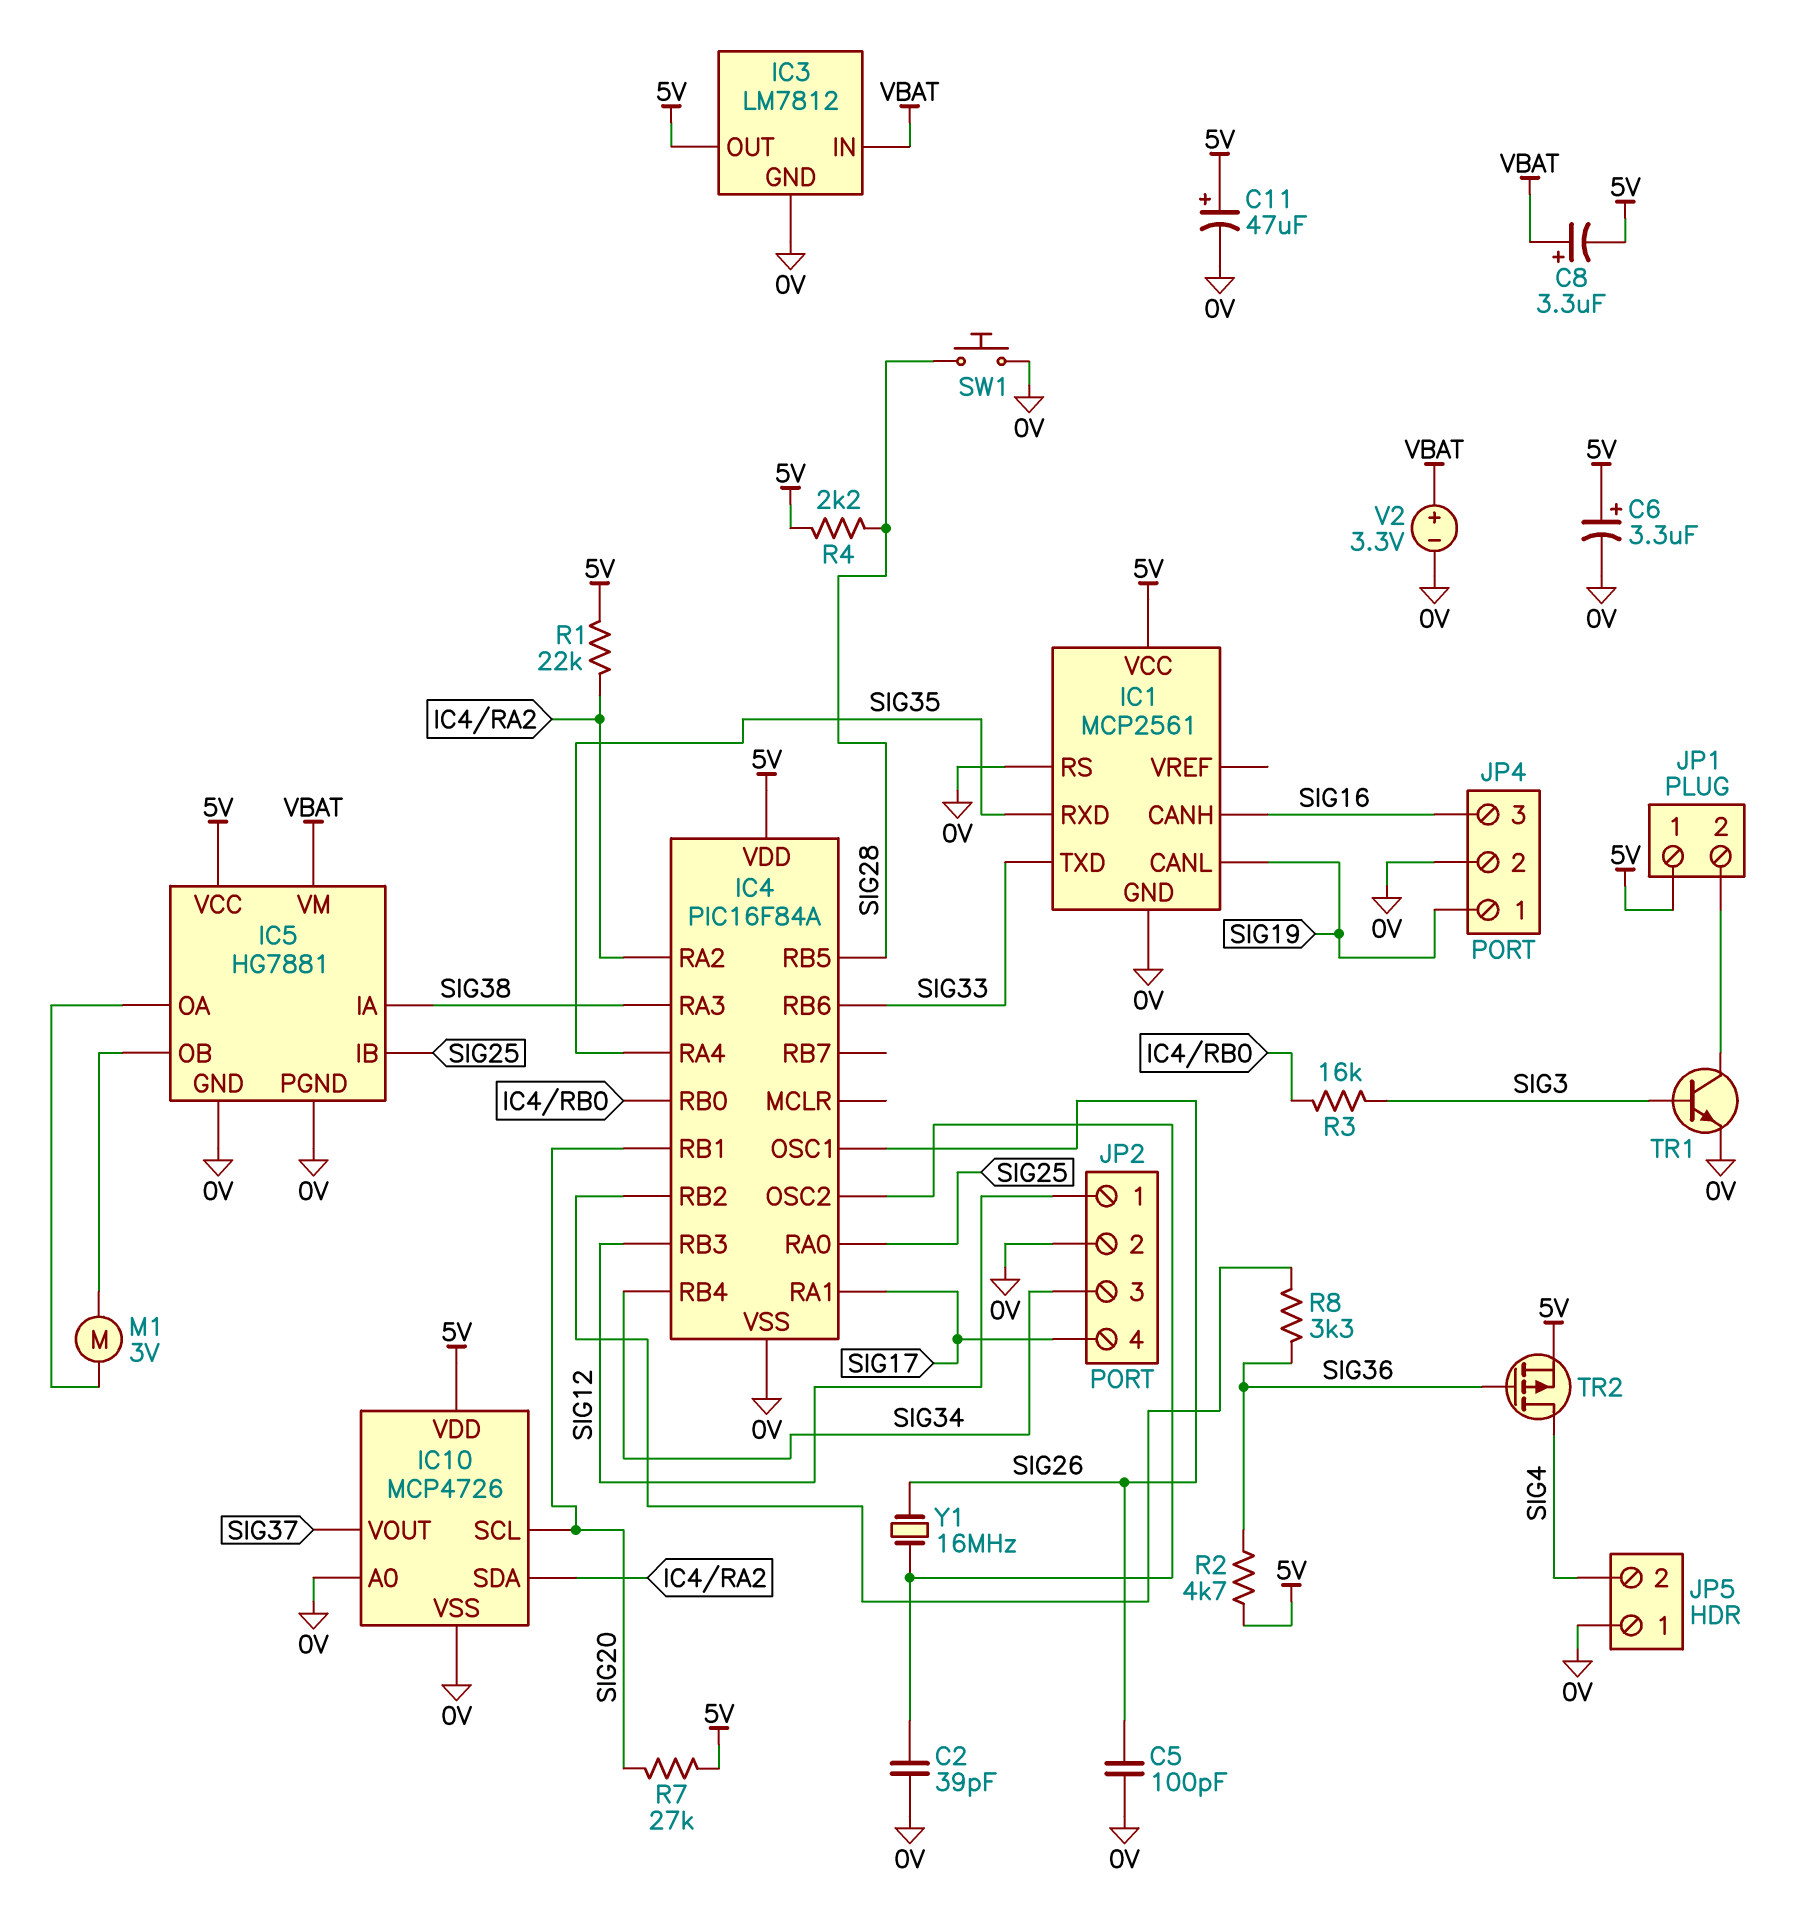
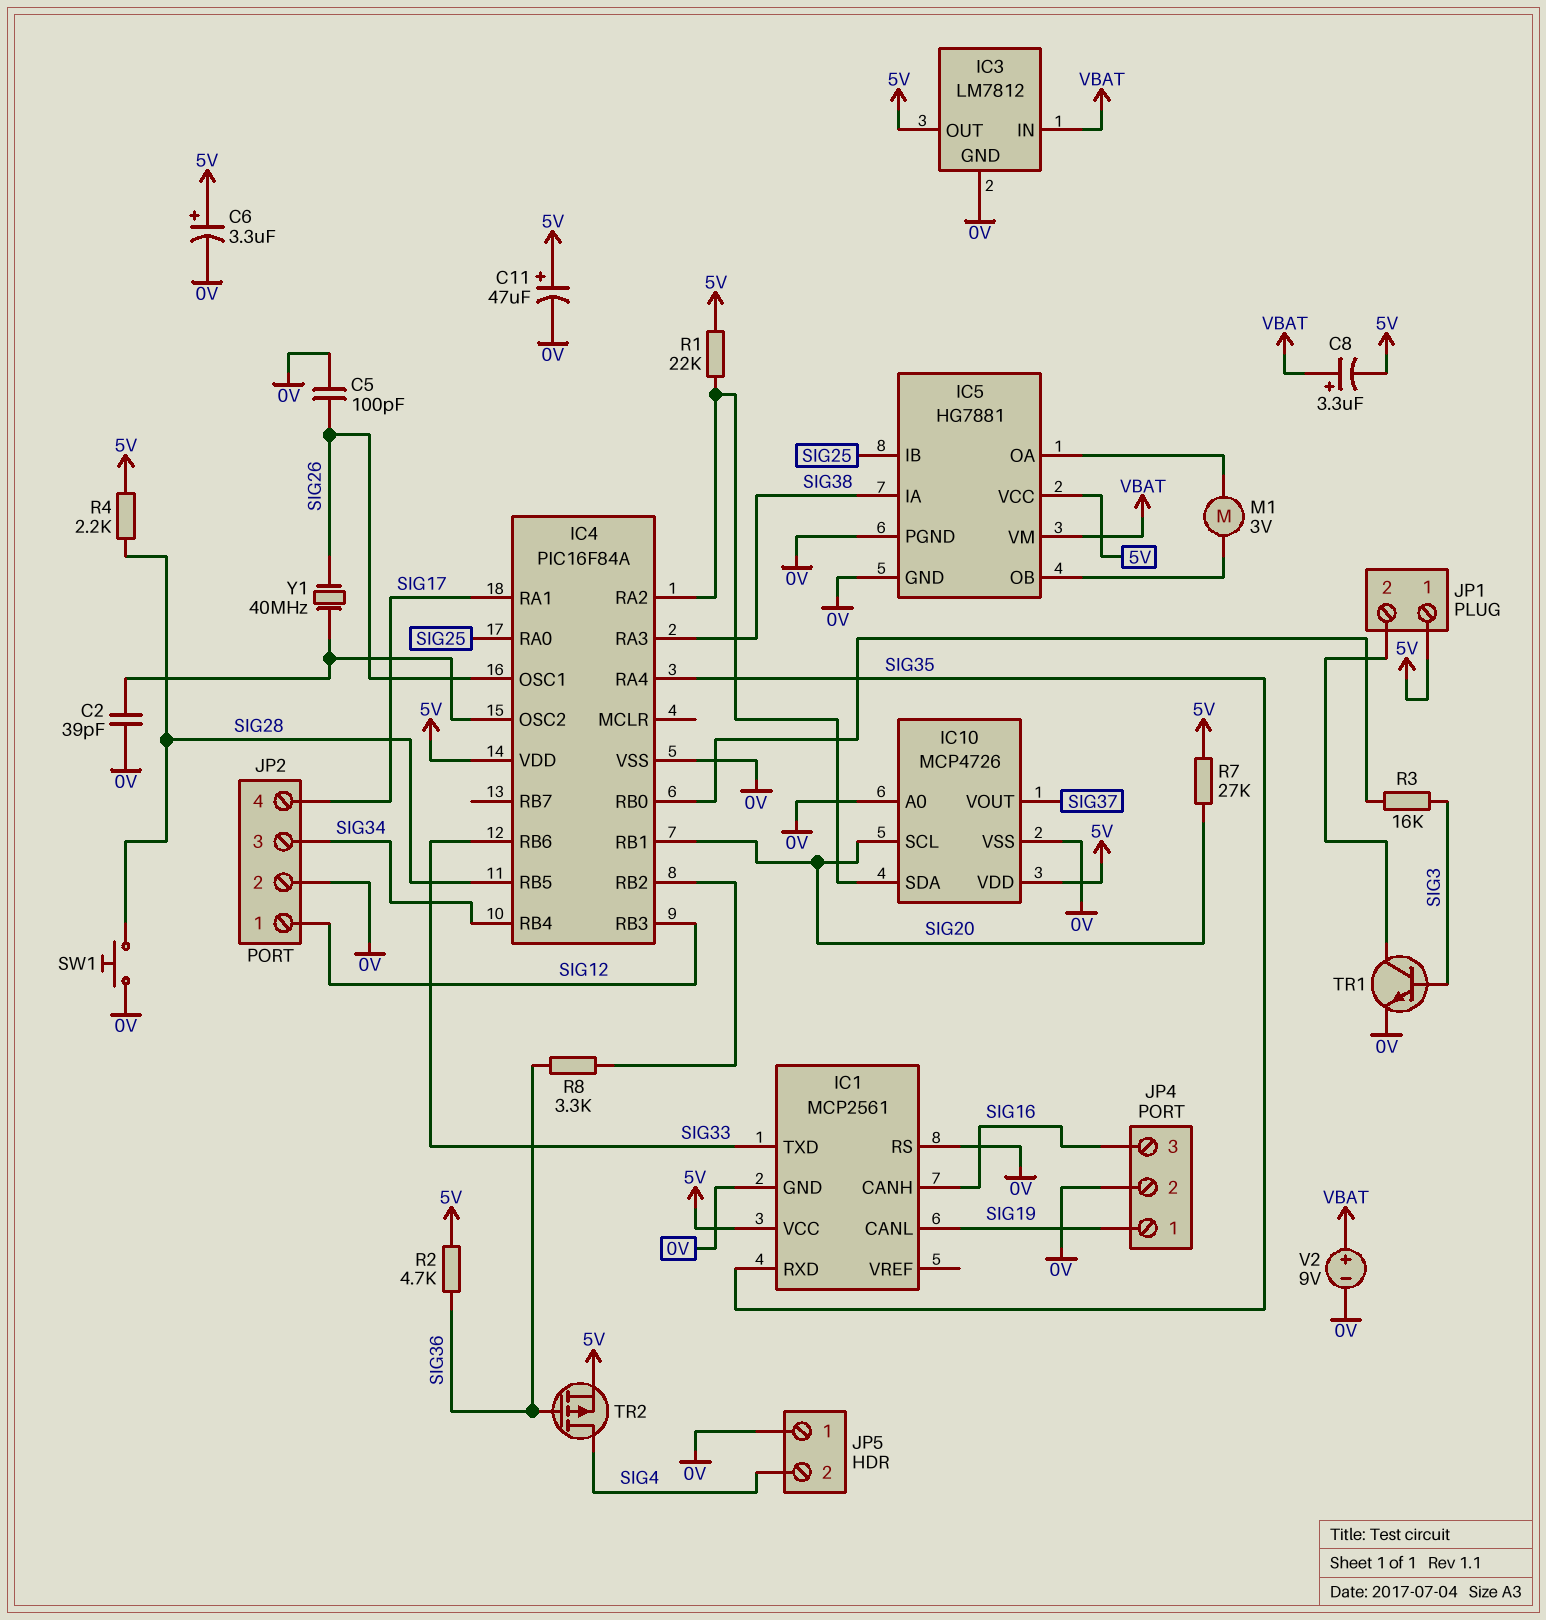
V2: 3.3V (plus VBAT, minus 0V) -> 9V (plus VBAT, minus 0V)
Y1: 16MHz (IC4/OSC2, SIG26) -> 40MHz (IC4/OSC2, SIG26)

